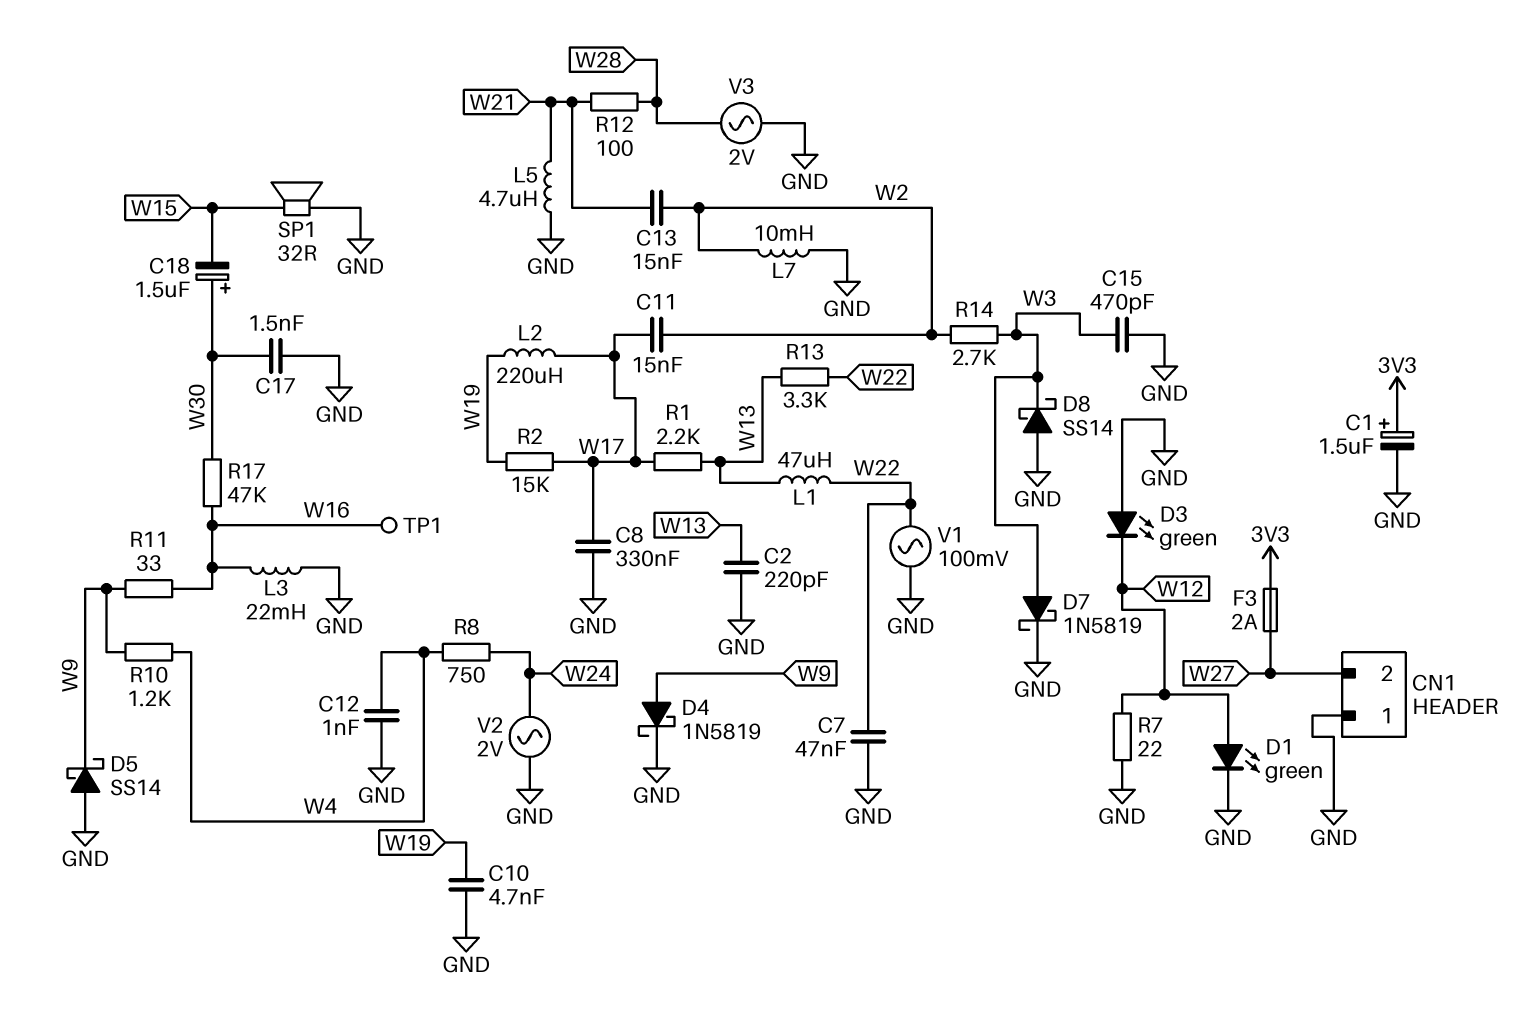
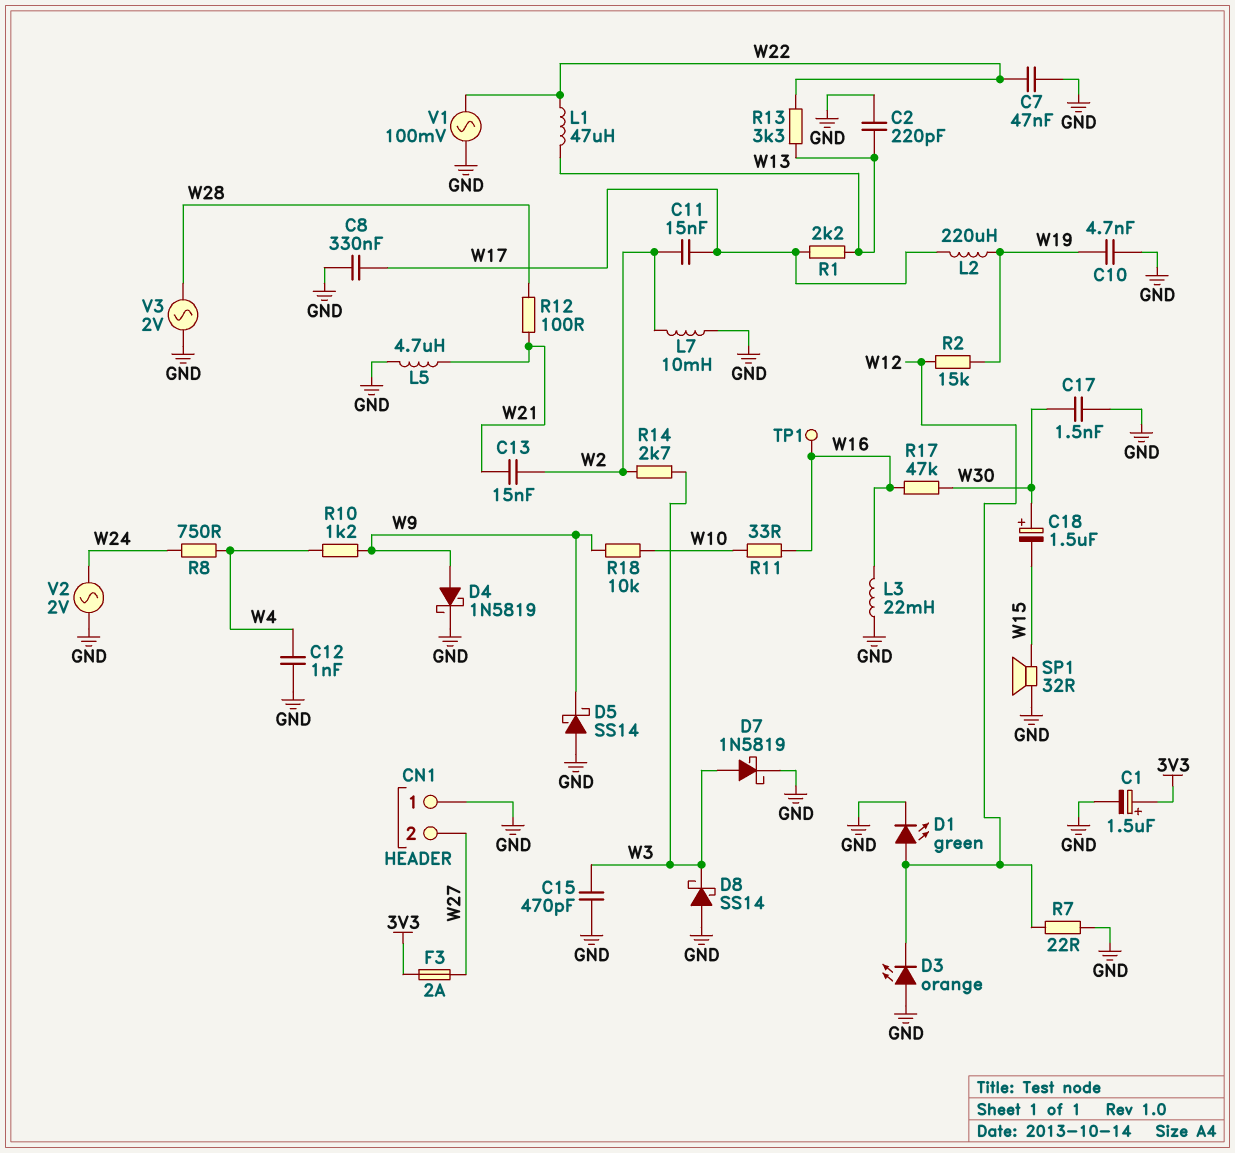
D3: LED green (A GND, K W12) -> LED orange (A GND, K W12)
R2: 15k (W17, W19) -> 15k (W12, W19)
R11: 33 (W9, W16) -> 33 (W10, W16)
R18: none -> 10k (W9, W10)

